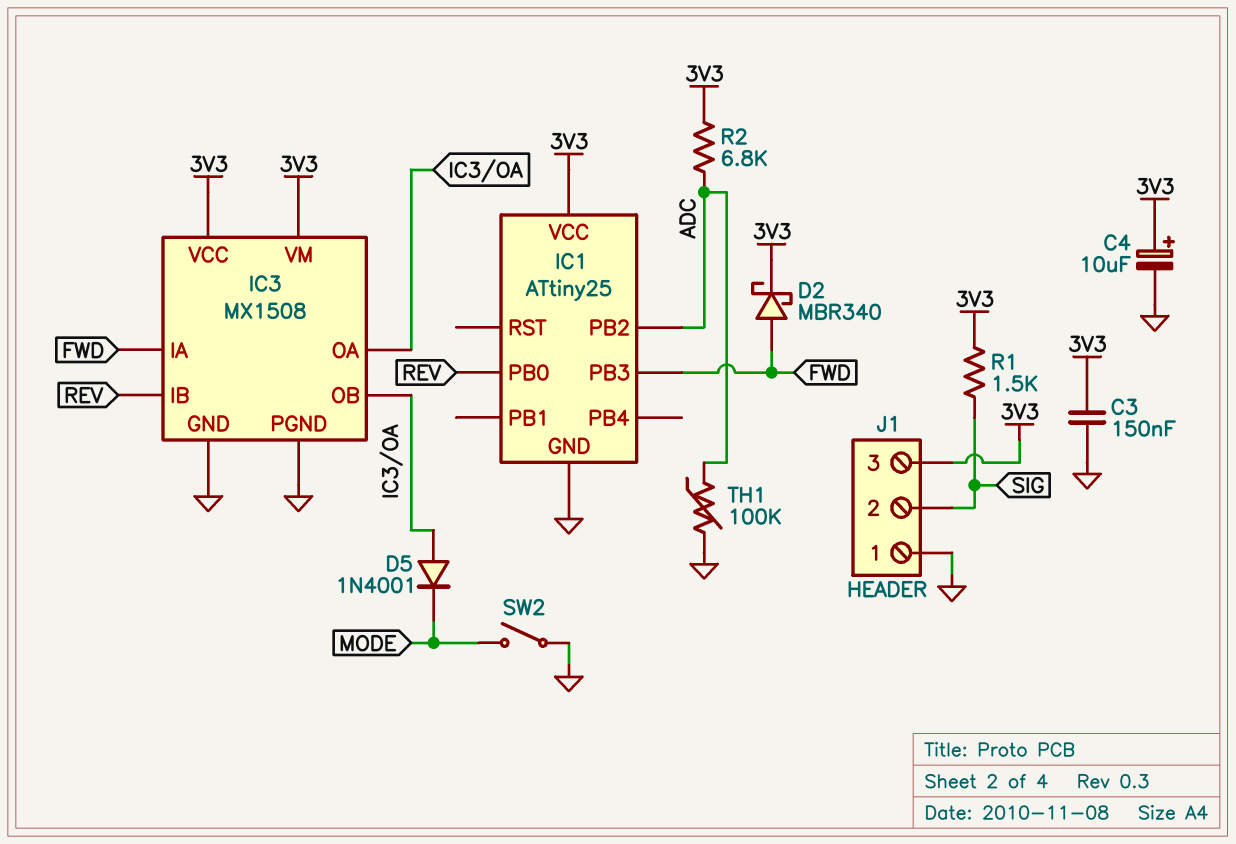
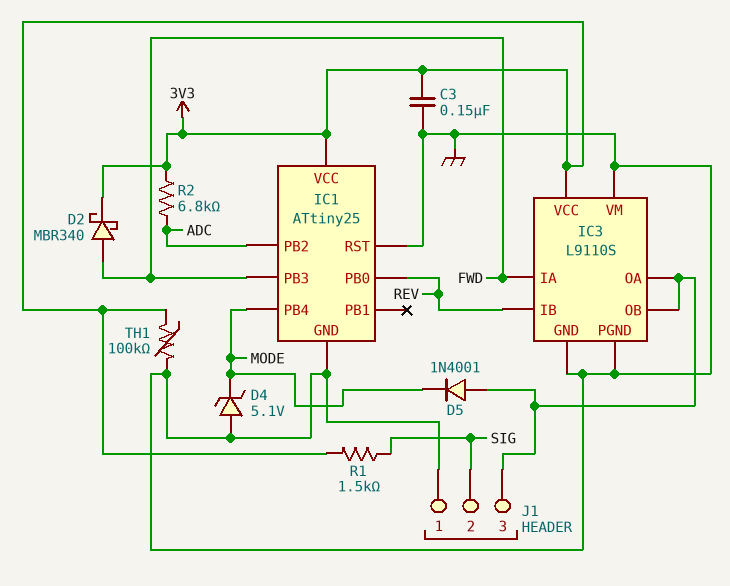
C4: 10uF (plus 3V3, minus GND) -> none
D4: none -> zener 5.1V (A GND, K MODE)
IC1 pin PB4: none -> MODE
IC1 pin RST: none -> GND
IC3: MX1508 -> L9110S
IC3 pin VM: 3V3 -> GND
J1 pin 3: 3V3 -> IC3/OA
SW2: switch (GND, MODE) -> none
TH1: 100k (ADC, GND) -> 100k (3V3, GND)

